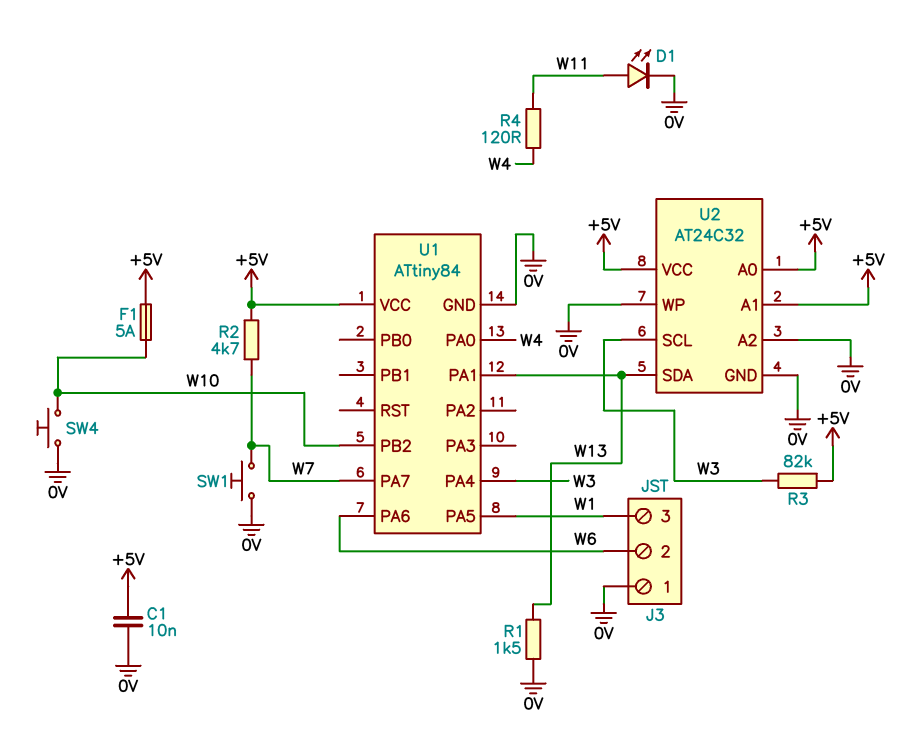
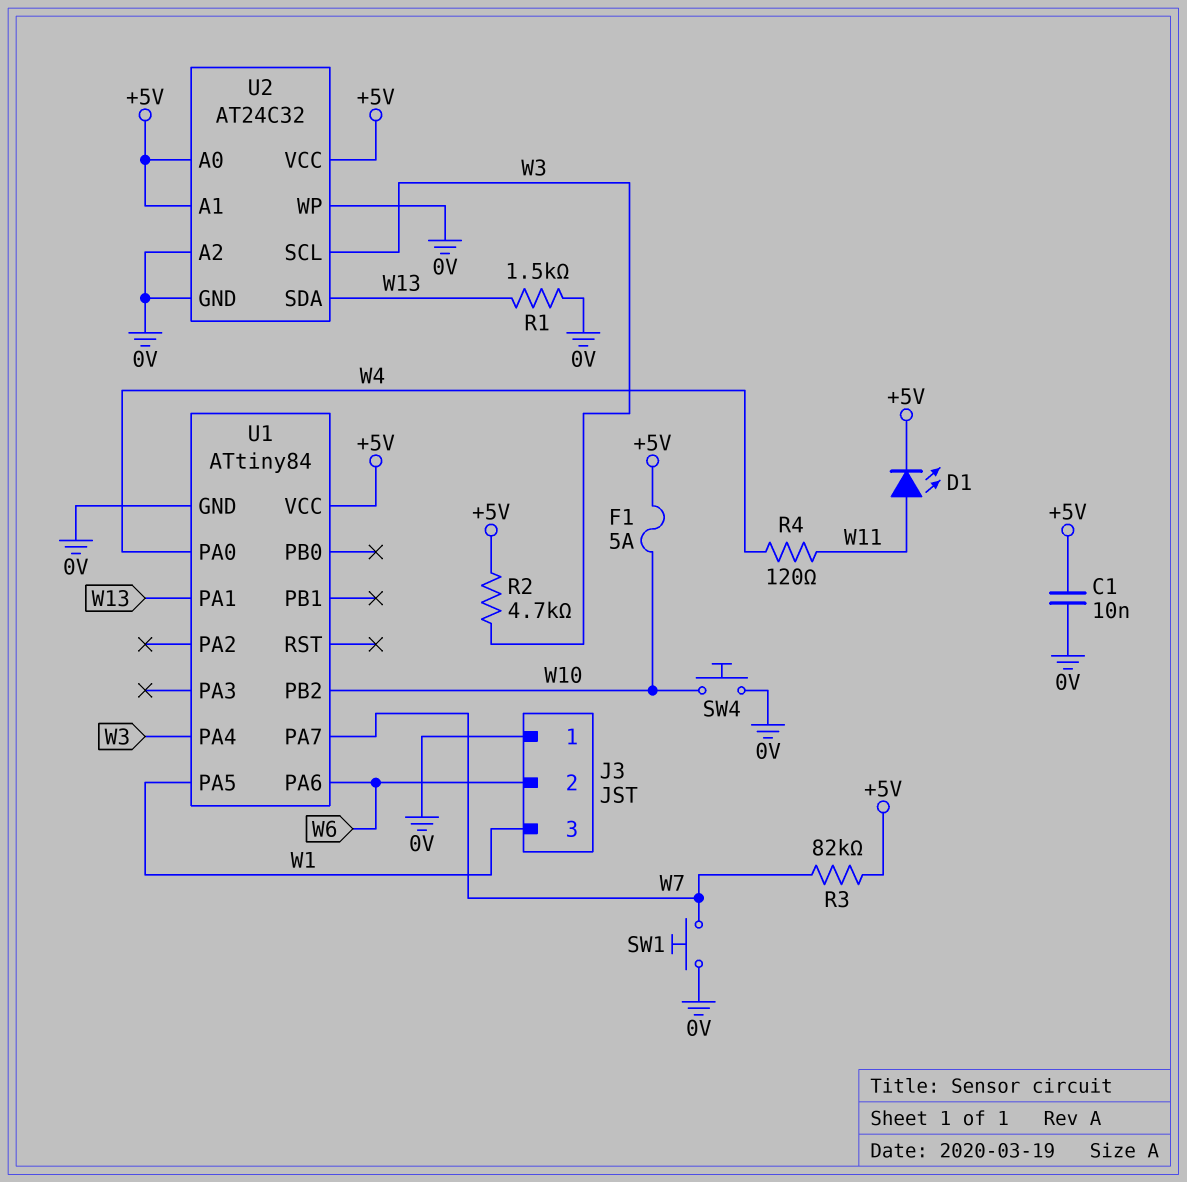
D1: LED (A W11, K 0V) -> LED (A W11, K +5V)
R2: 4.7k (+5V, W7) -> 4.7k (+5V, W3)
R3: 82k (+5V, W3) -> 82k (+5V, W7)

